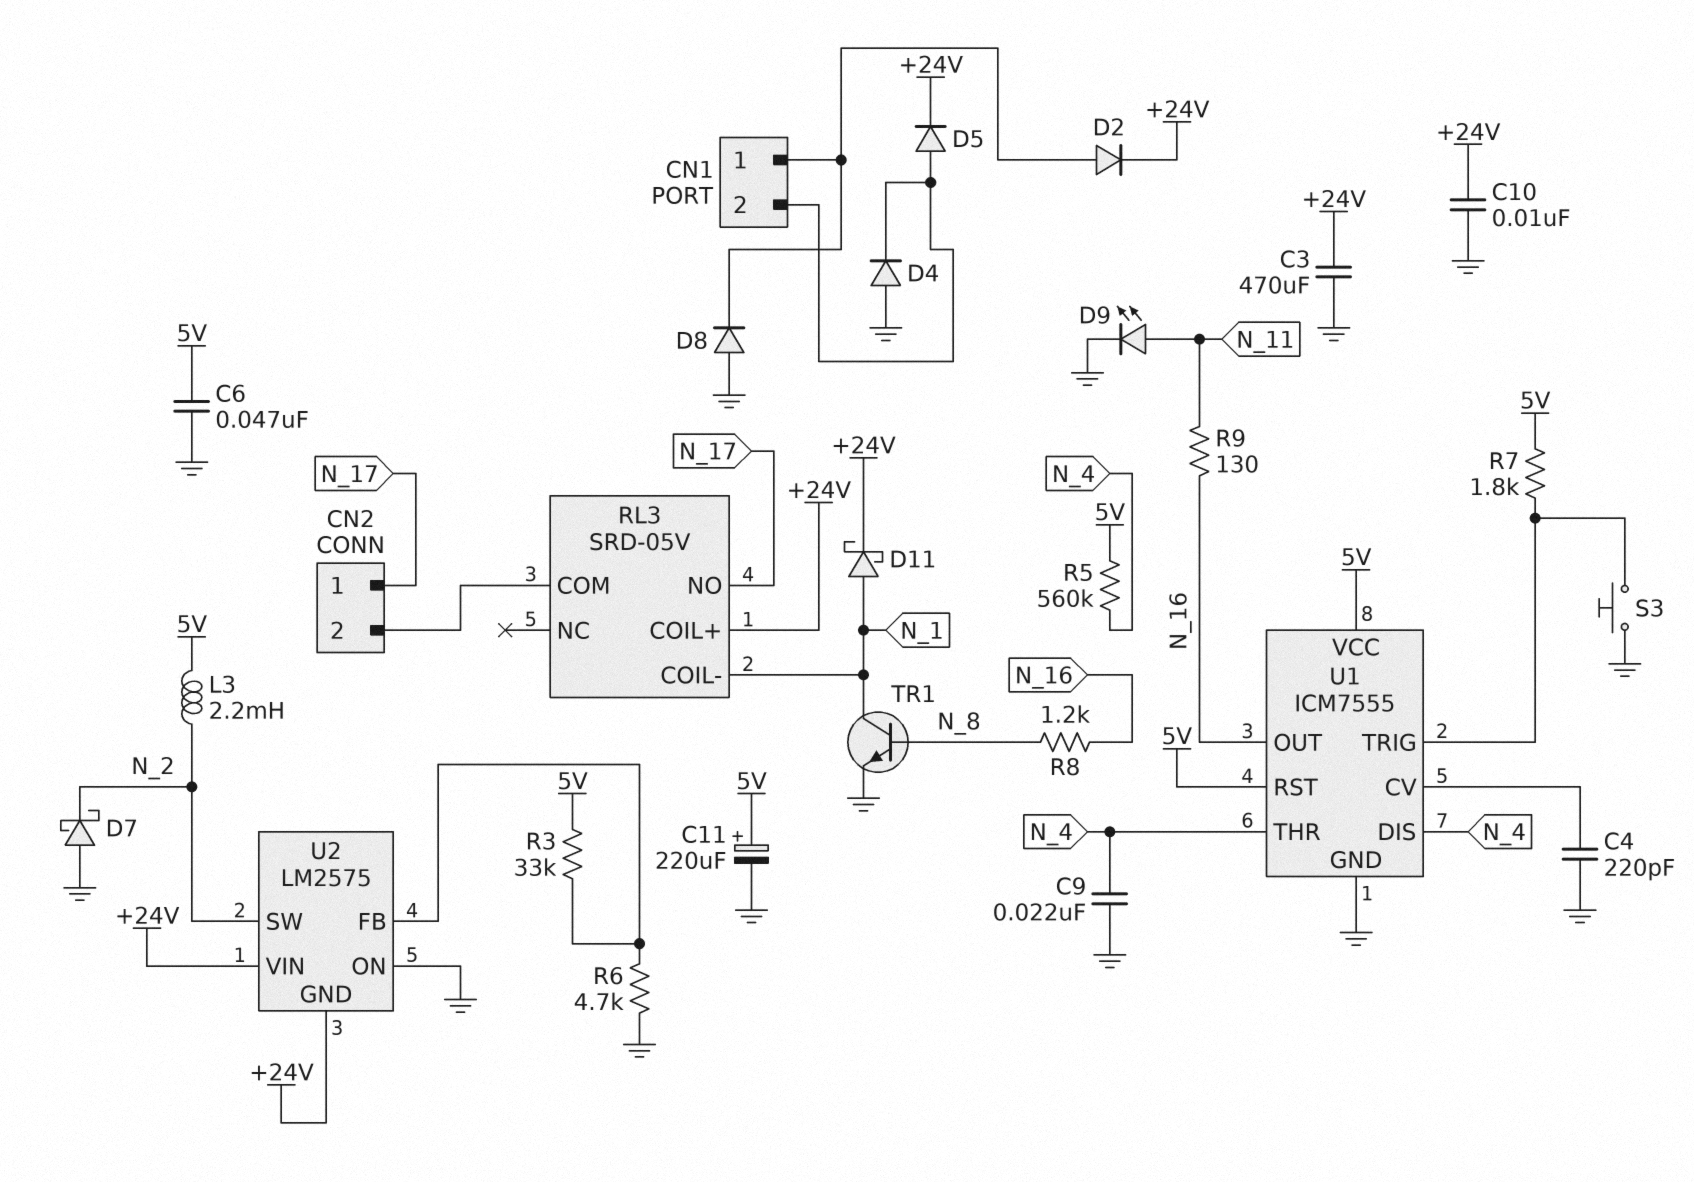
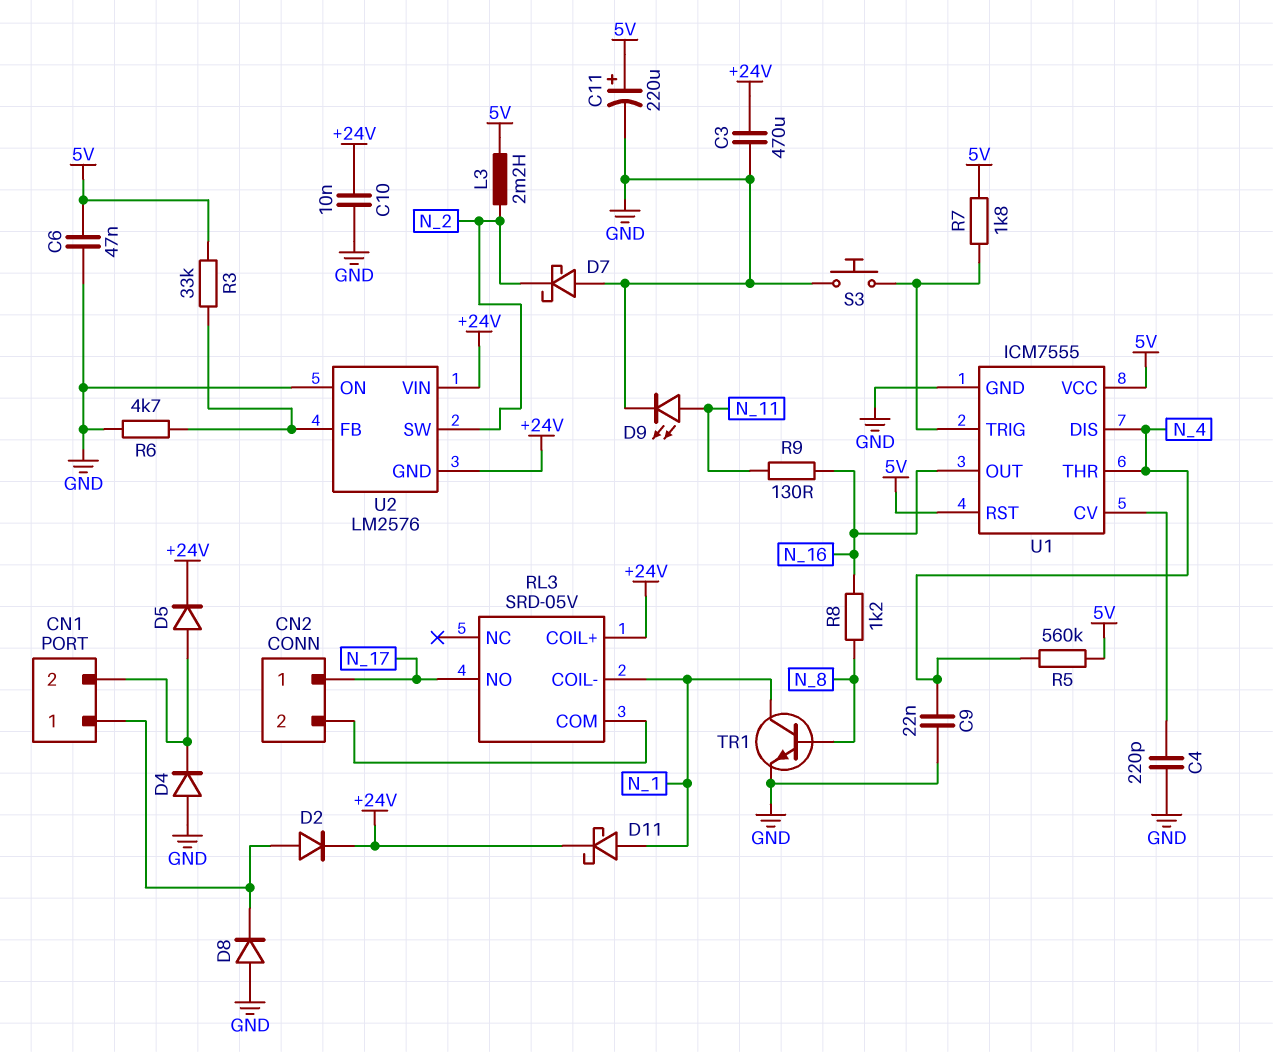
U2: LM2575 -> LM2576

